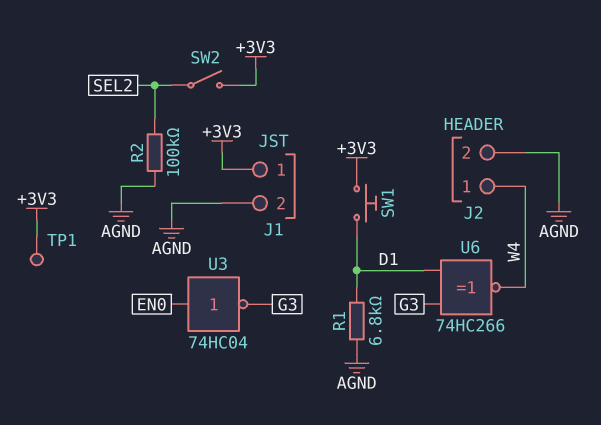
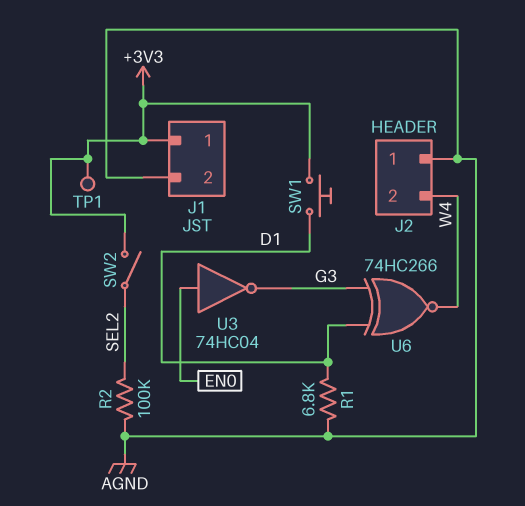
J2 pin 1: W4 -> AGND
J2 pin 2: AGND -> W4

